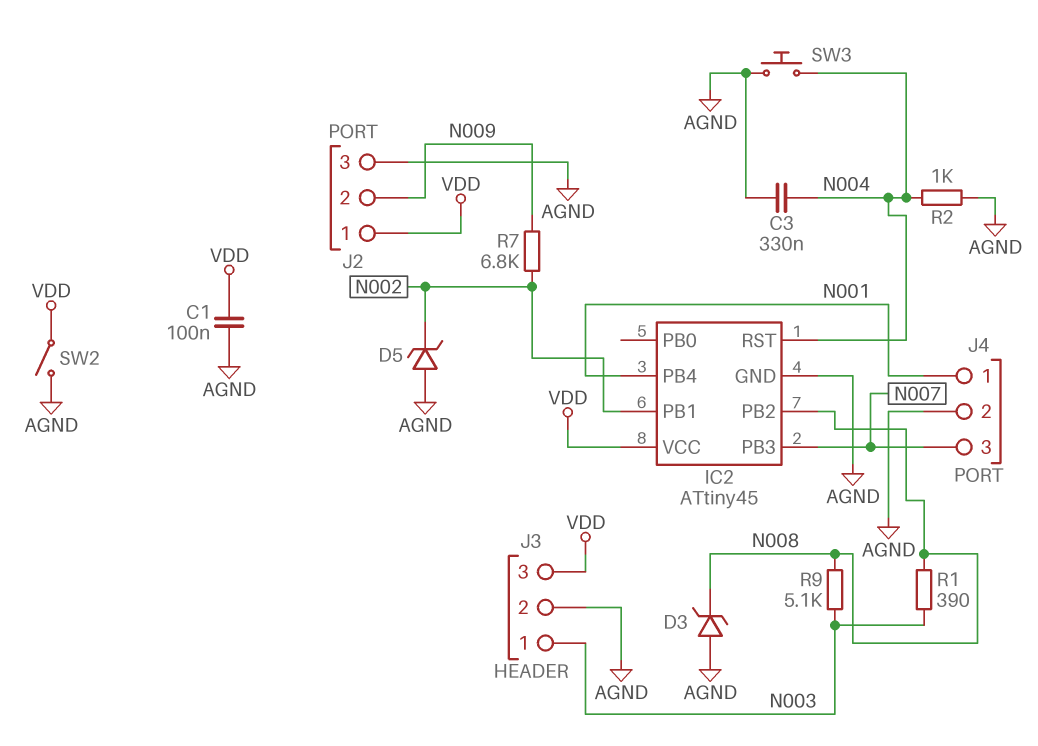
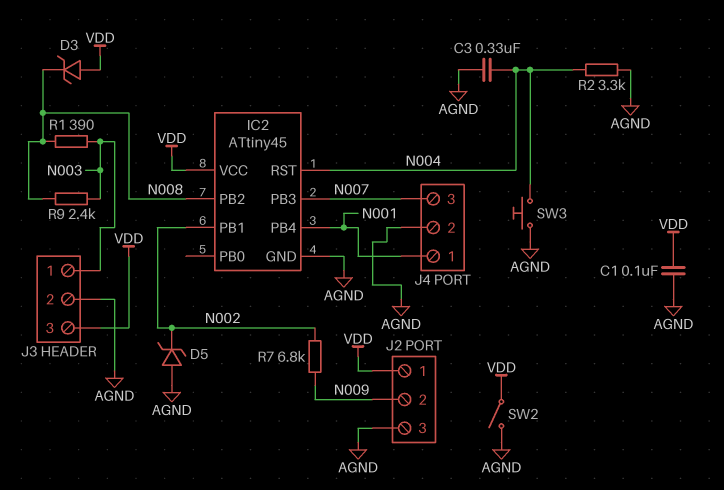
D3: zener (A AGND, K N008) -> zener (A VDD, K N008)
R2: 1k (AGND, N004) -> 3.3k (AGND, N004)
R9: 5.1k (N003, N008) -> 2.4k (N003, N008)

